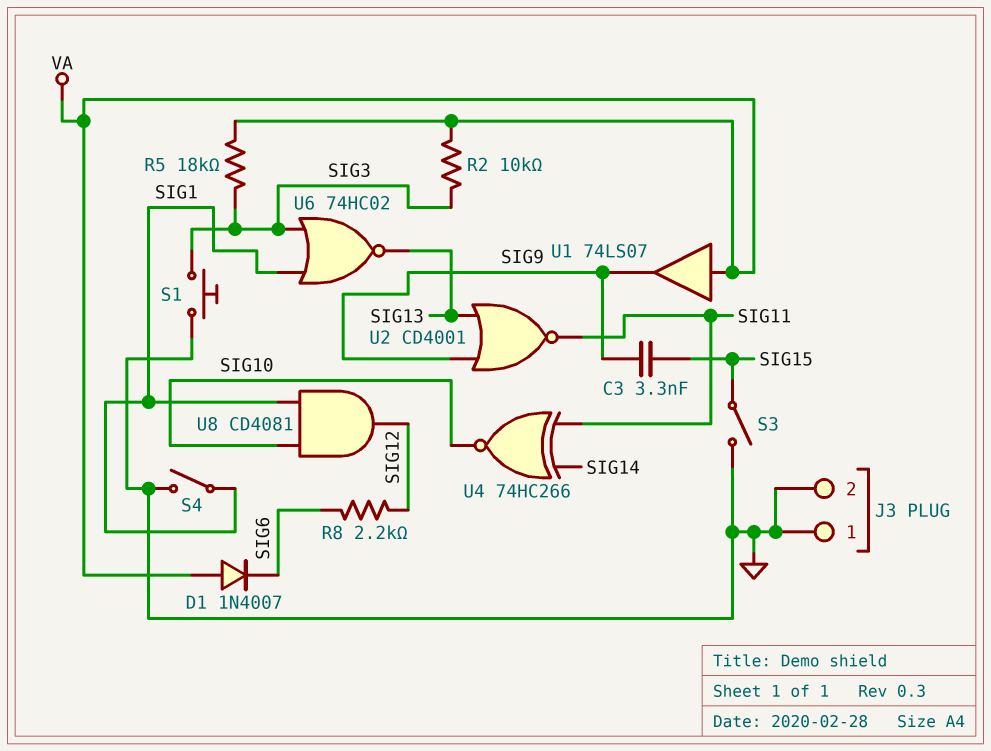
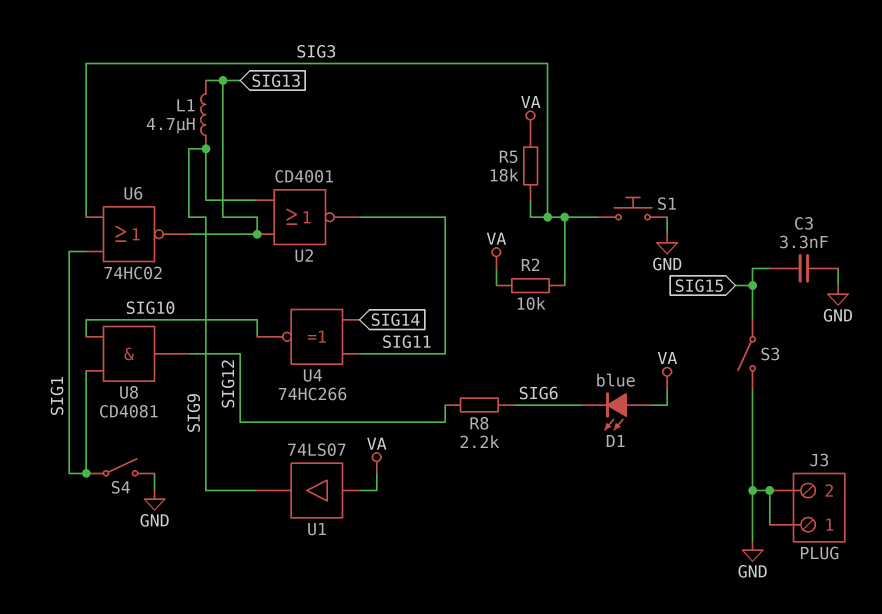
C3: 3.3nF (SIG9, SIG15) -> 3.3nF (GND, SIG15)
D1: diode 1N4007 (A VA, K SIG6) -> LED blue (A VA, K SIG6)
L1: none -> 4.7uH (SIG9, SIG13)

